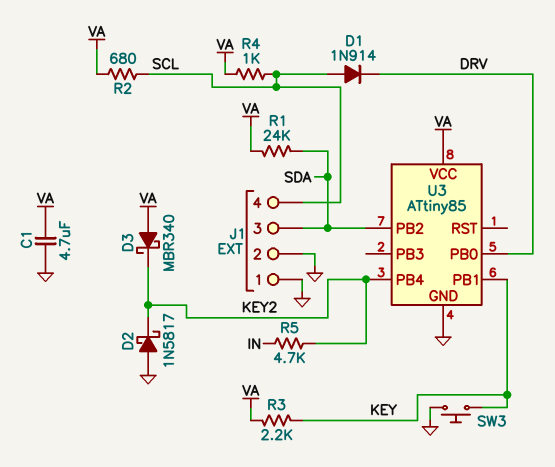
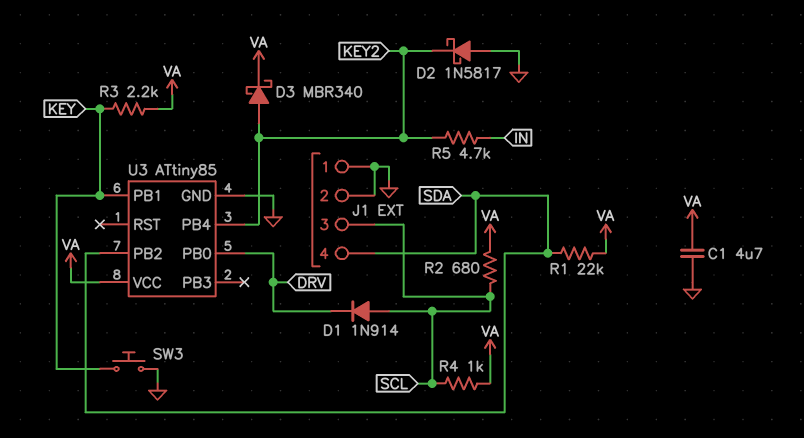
D3: schottky MBR340 (A VA, K KEY2) -> schottky MBR340 (A KEY2, K VA)
J1 pin 3: SDA -> SCL
J1 pin 4: SCL -> SDA
R1: 24k (SDA, VA) -> 22k (SDA, VA)

